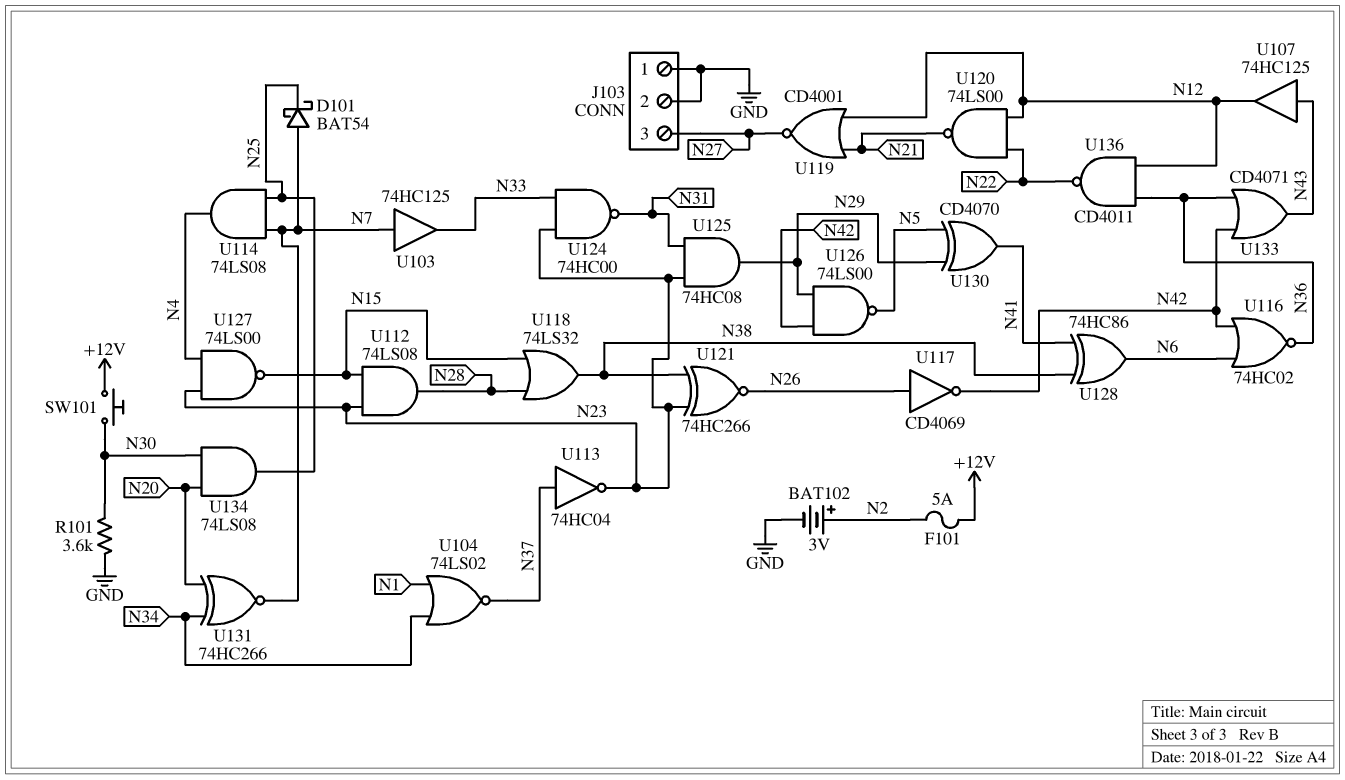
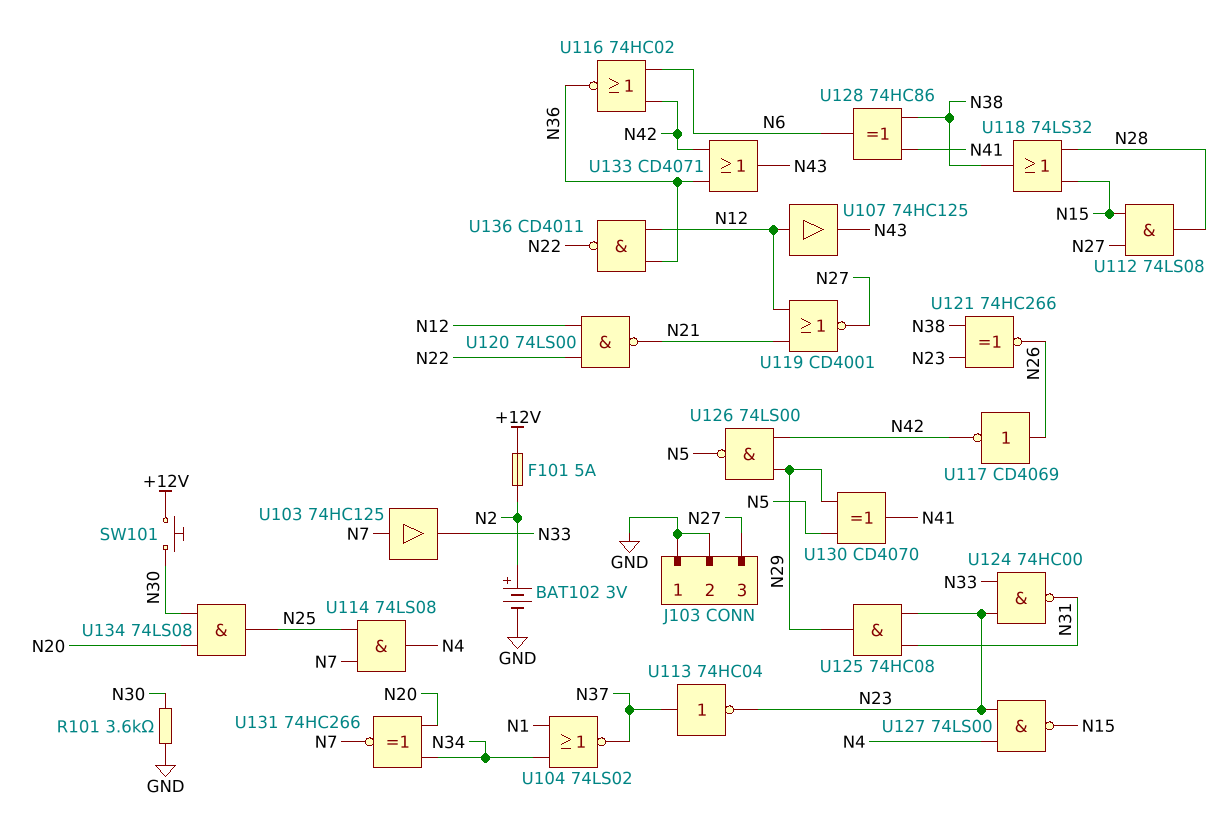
D101: schottky BAT54 (A N7, K N25) -> none
U107: buffer 74HC125 (in N43, out N12) -> buffer 74HC125 (in N12, out N43)
U112: AND 74LS08 (in N15, in N23, out N28) -> AND 74LS08 (in N15, in N27, out N28)

